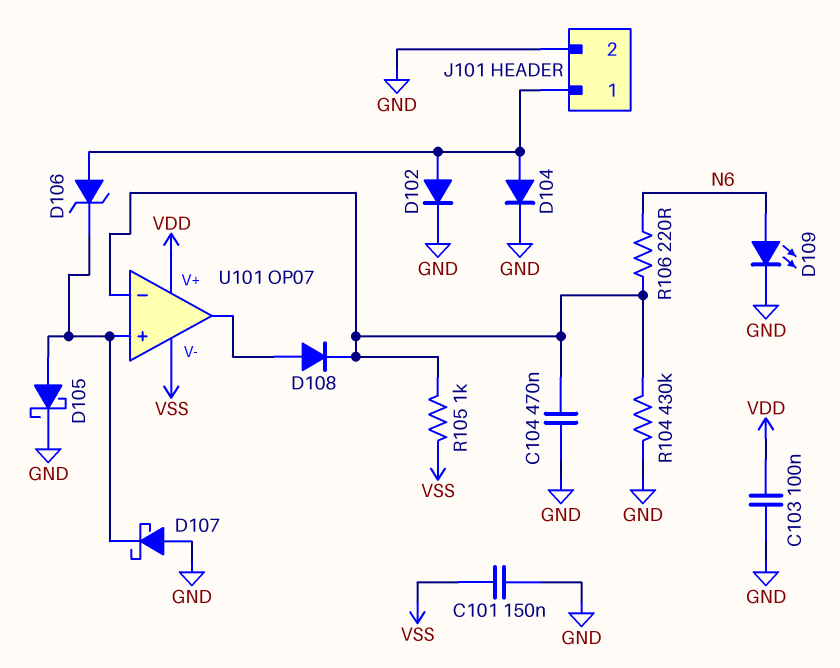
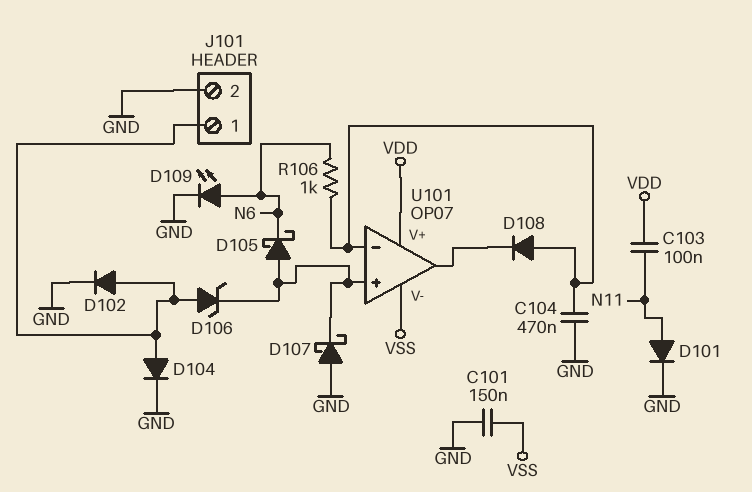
C103: 100nF (GND, VDD) -> 100nF (N11, VDD)
D101: none -> diode (A N11, K GND)
D105: schottky (A U101/in+, K GND) -> schottky (A U101/in+, K N6)
D108: diode (A U101/out, K U101/in-) -> diode (A U101/in-, K U101/out)
R104: 430k (GND, U101/in-) -> none
R105: 1k (U101/in-, VSS) -> none
R106: 220 (N6, U101/in-) -> 1k (N6, U101/in-)

